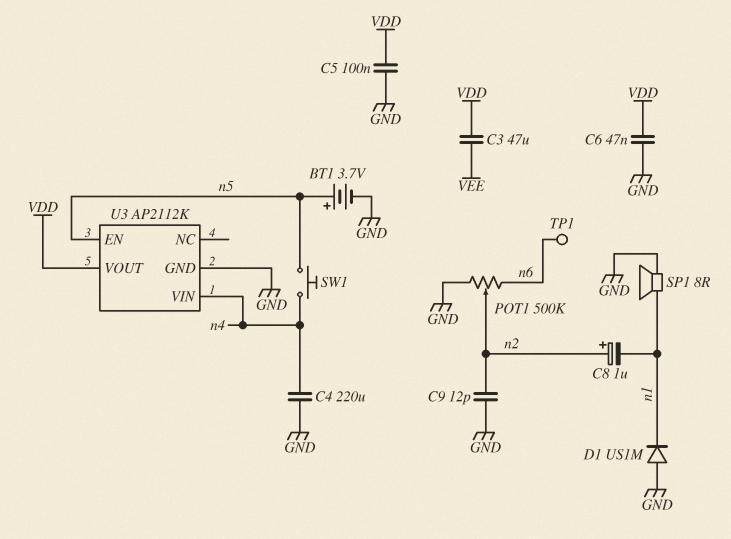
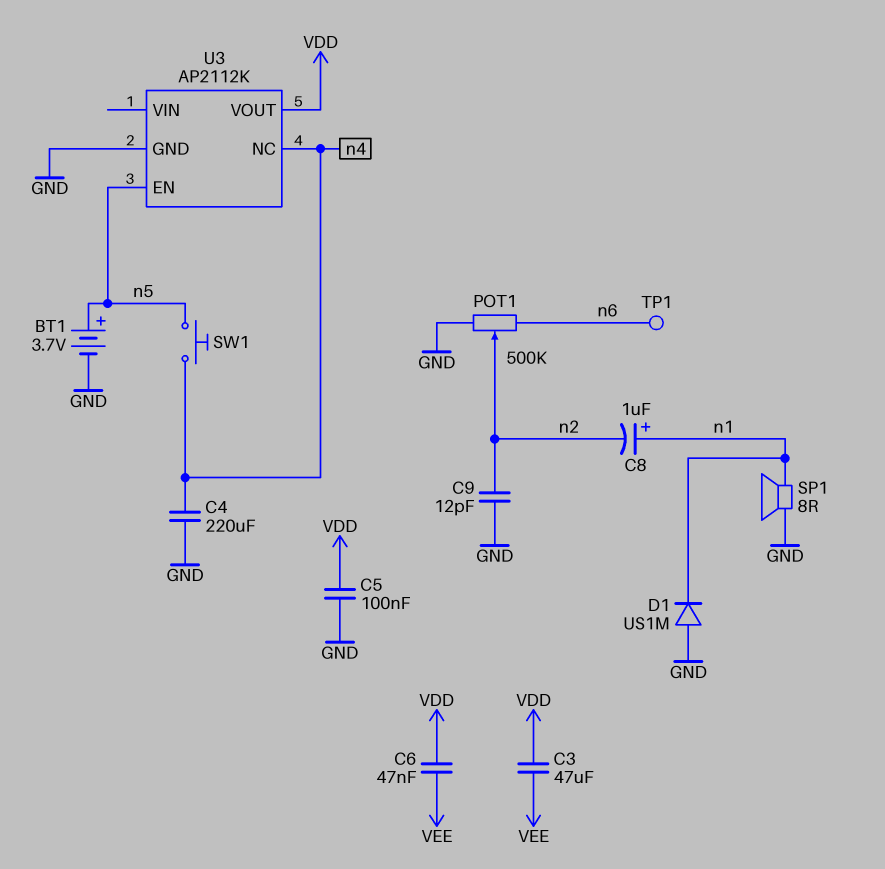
C6: 47nF (GND, VDD) -> 47nF (VDD, VEE)
C8: 1uF (plus n2, minus n1) -> 1uF (plus n1, minus n2)
U3 pin NC: none -> n4
U3 pin VIN: n4 -> none

